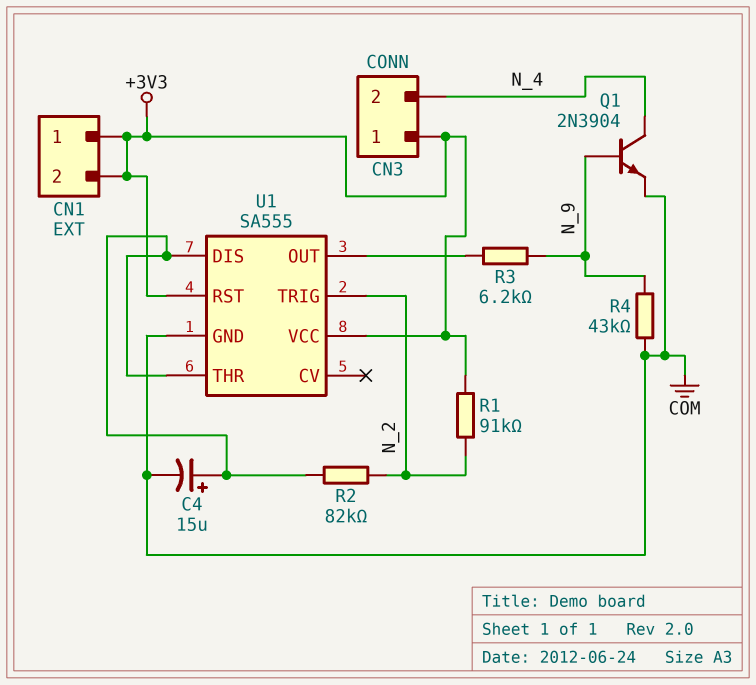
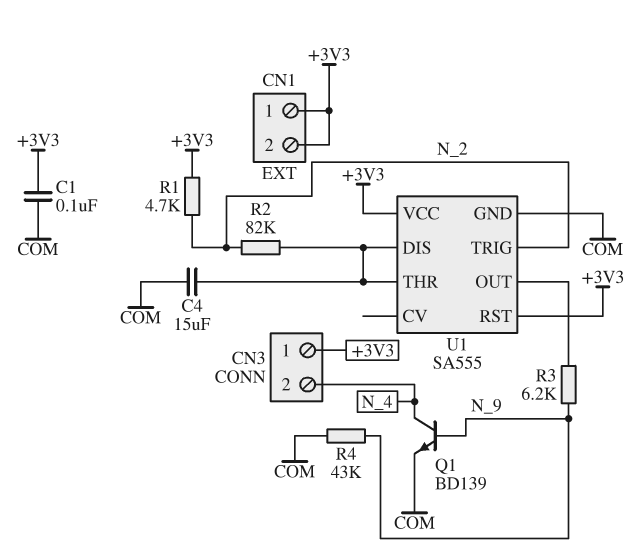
C1: none -> 100nF (+3V3, COM)
C4: 15uF (plus U1/DIS, minus COM) -> 15uF (COM, U1/DIS)
Q1: NPN 2N3904 (B N_9, C N_4, E COM) -> NPN BD139 (B N_9, C N_4, E COM)
R1: 91k (+3V3, N_2) -> 4.7k (+3V3, N_2)

